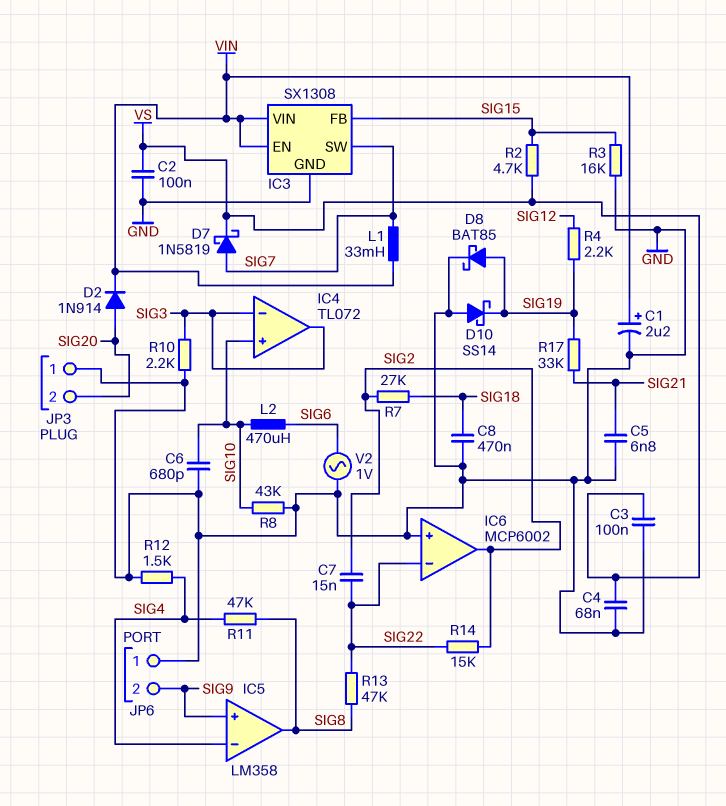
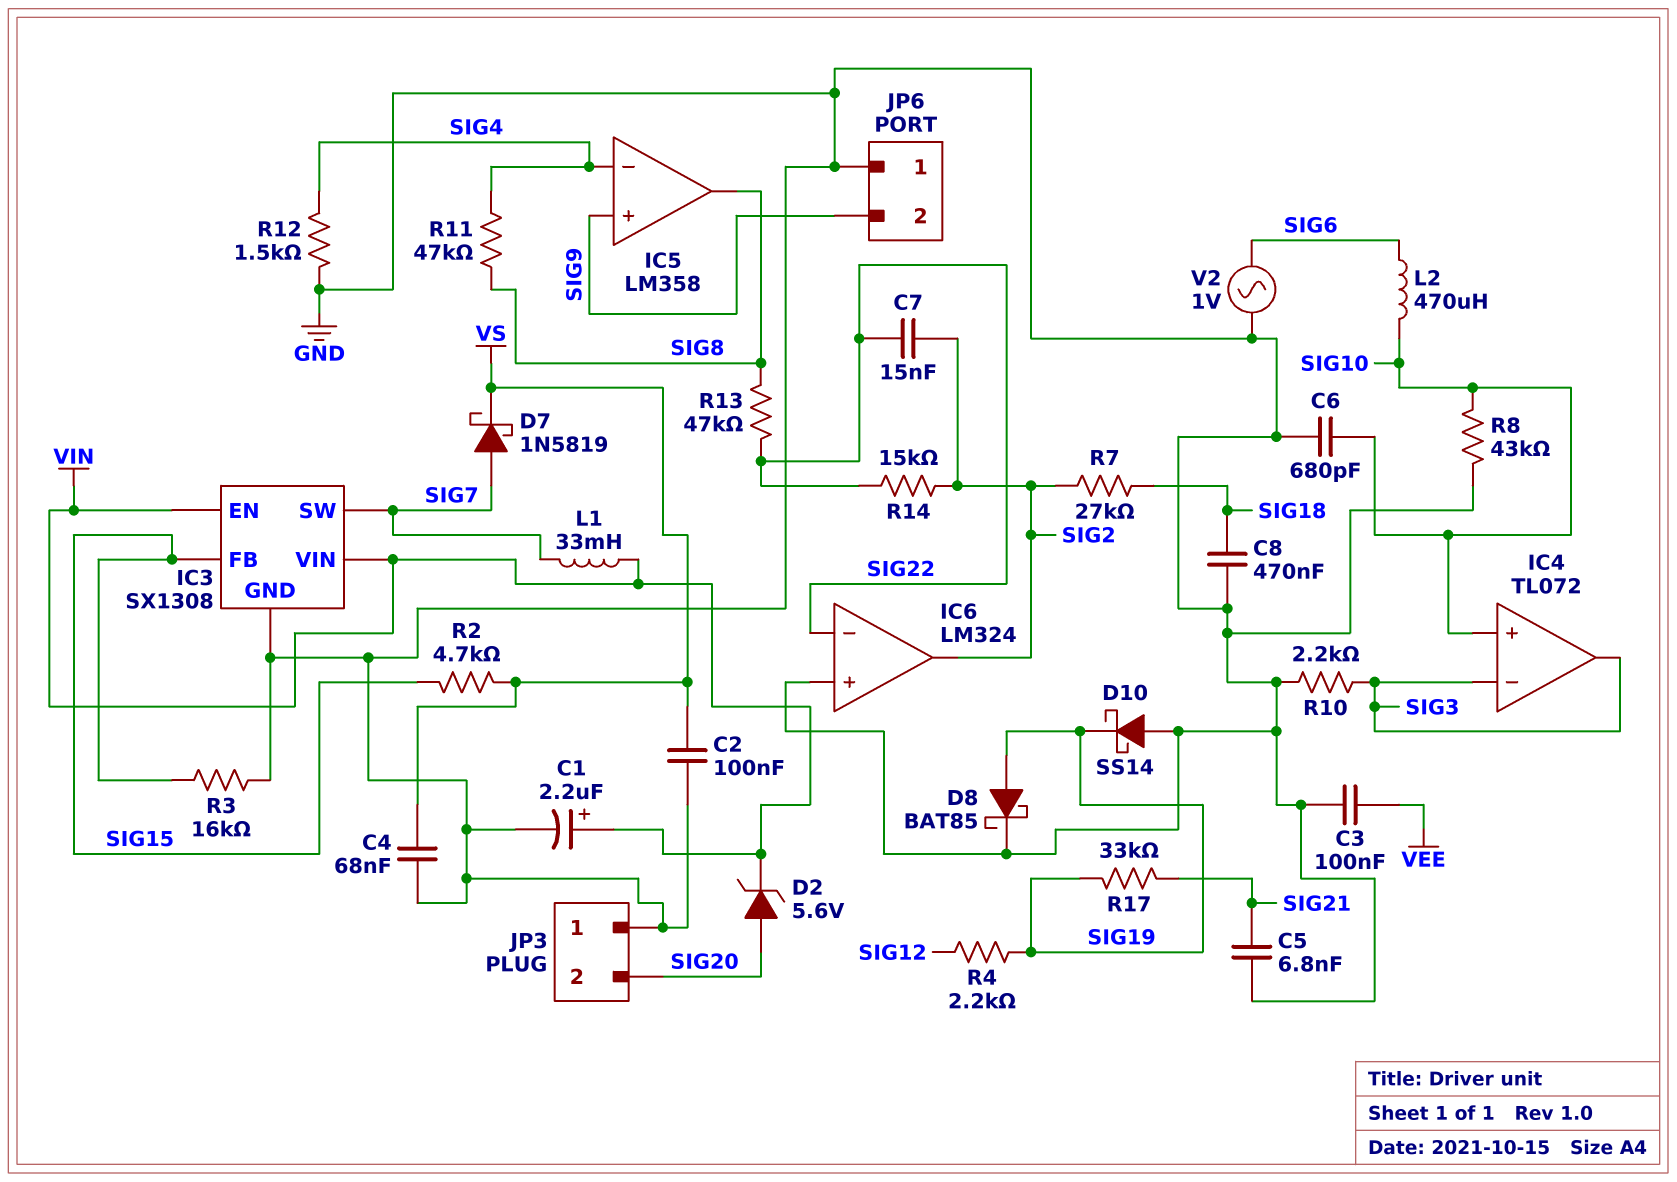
C3: 100nF (GND, VS) -> 100nF (GND, VEE)
D2: diode 1N914 (A SIG20, K VIN) -> zener 5.6V (A SIG20, K VIN)
IC6: MCP6002 -> LM324

